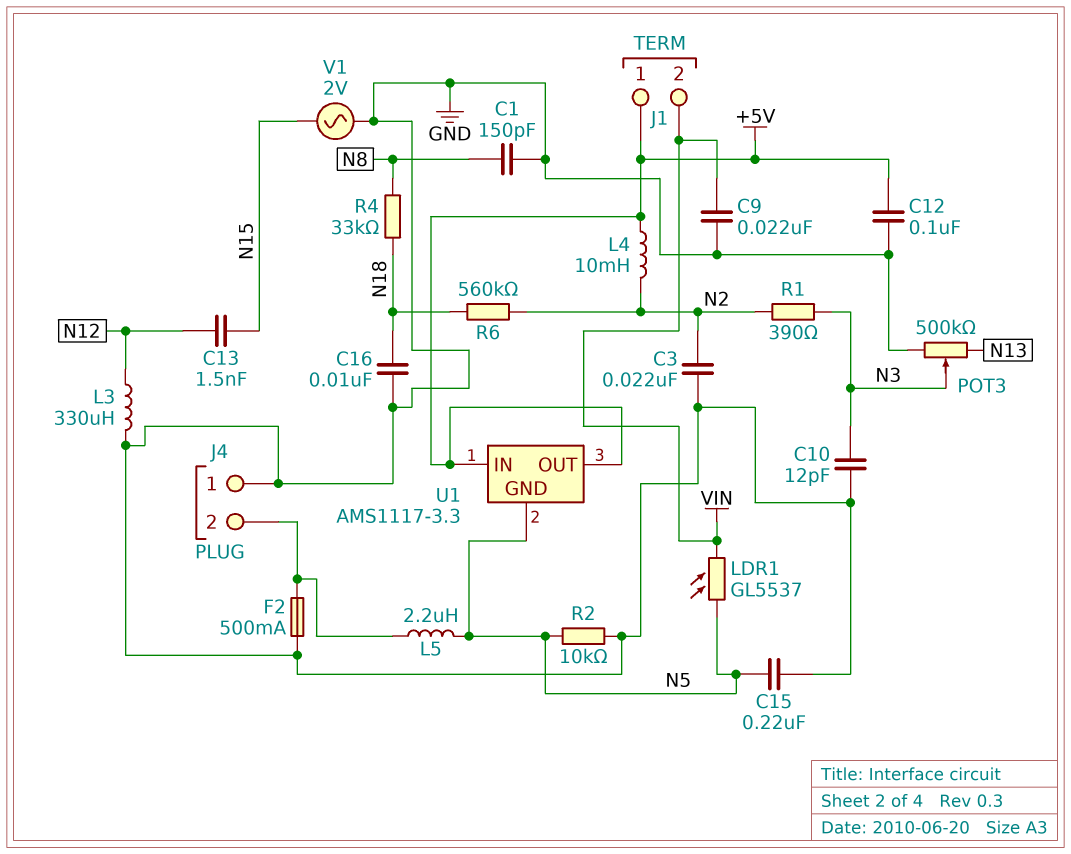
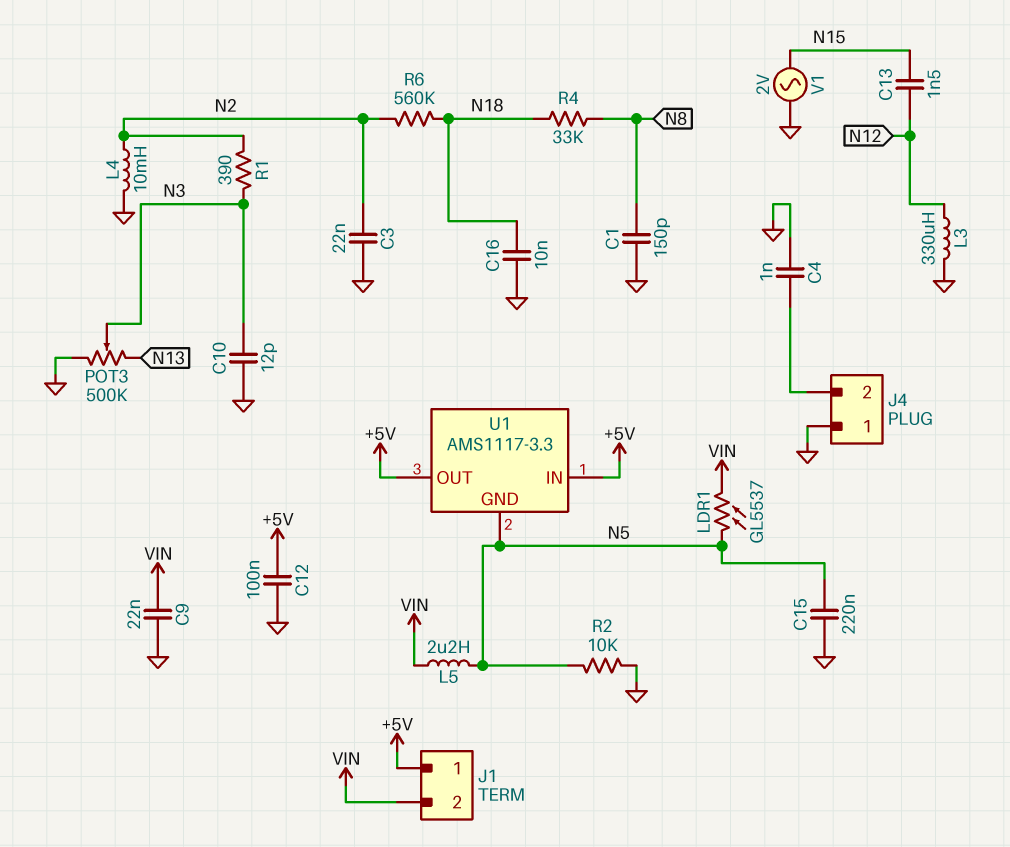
C4: none -> 1nF (GND, J4/2)
F2: 500mA (GND, J4/2) -> none
L4: 10mH (+5V, N2) -> 10mH (GND, N2)
L5: 2.2uH (J4/2, N5) -> 2.2uH (N5, VIN)

